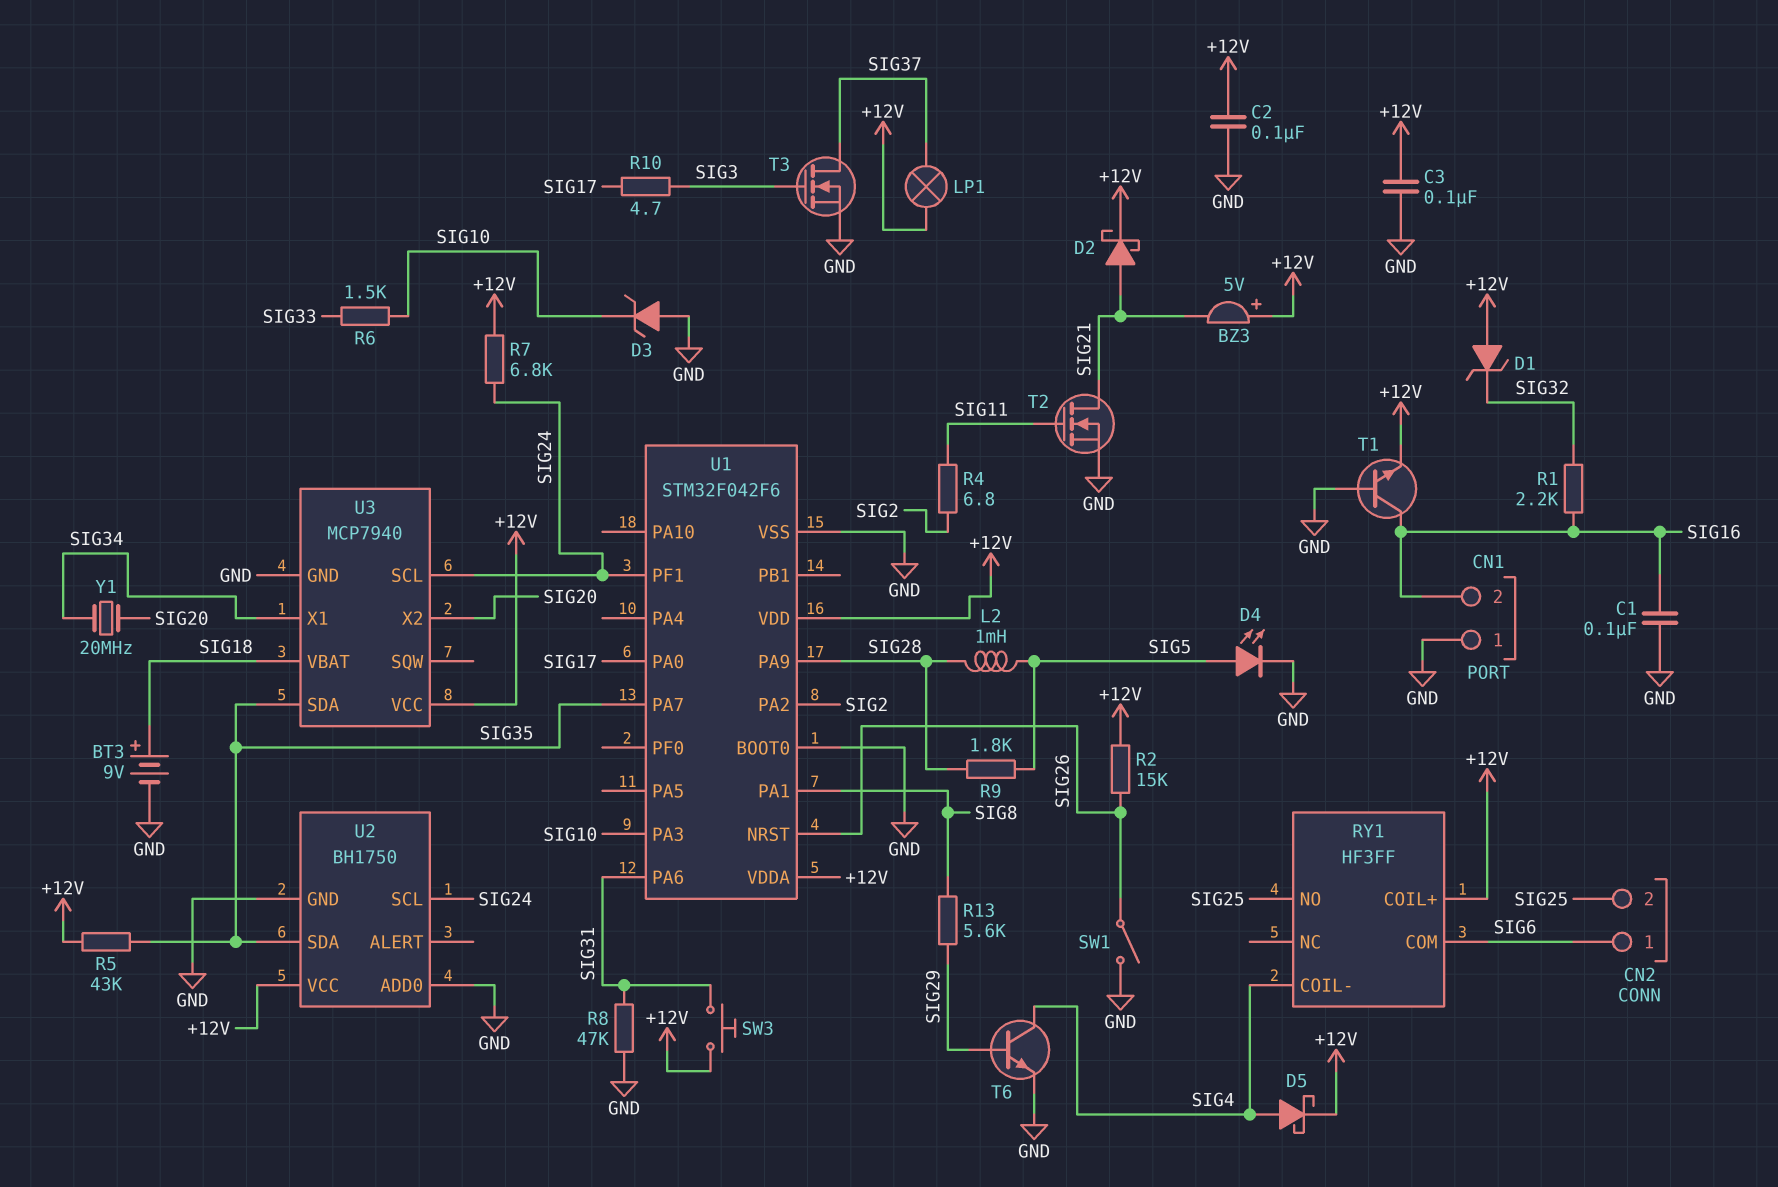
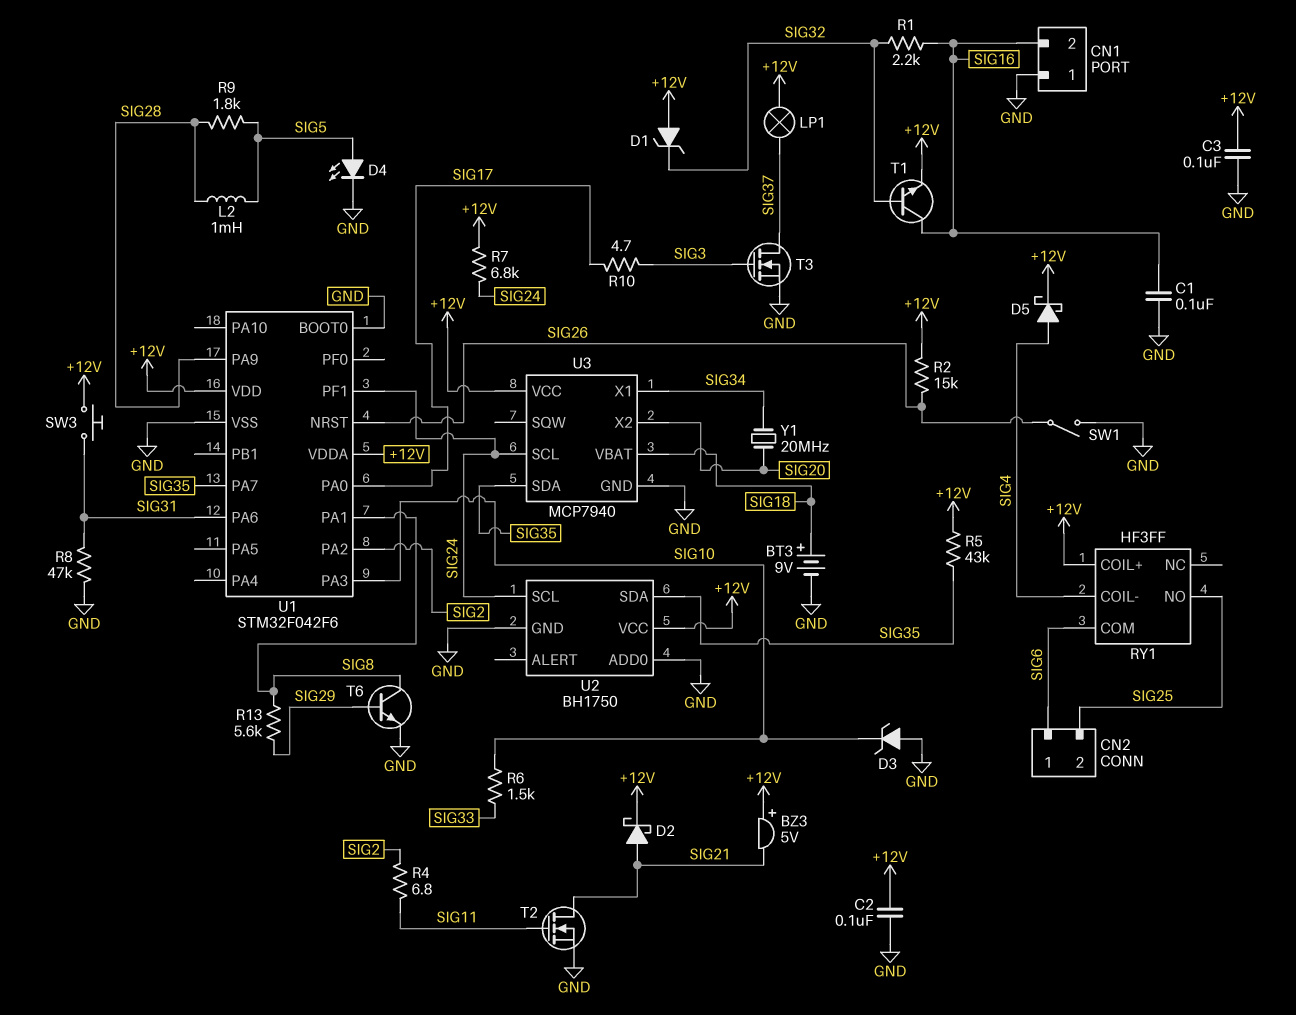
T1: NPN (B GND, C SIG16, E +12V) -> NPN (B SIG32, C SIG16, E +12V)
T6: NPN (B SIG29, C SIG4, E GND) -> NPN (B SIG29, C SIG8, E GND)

